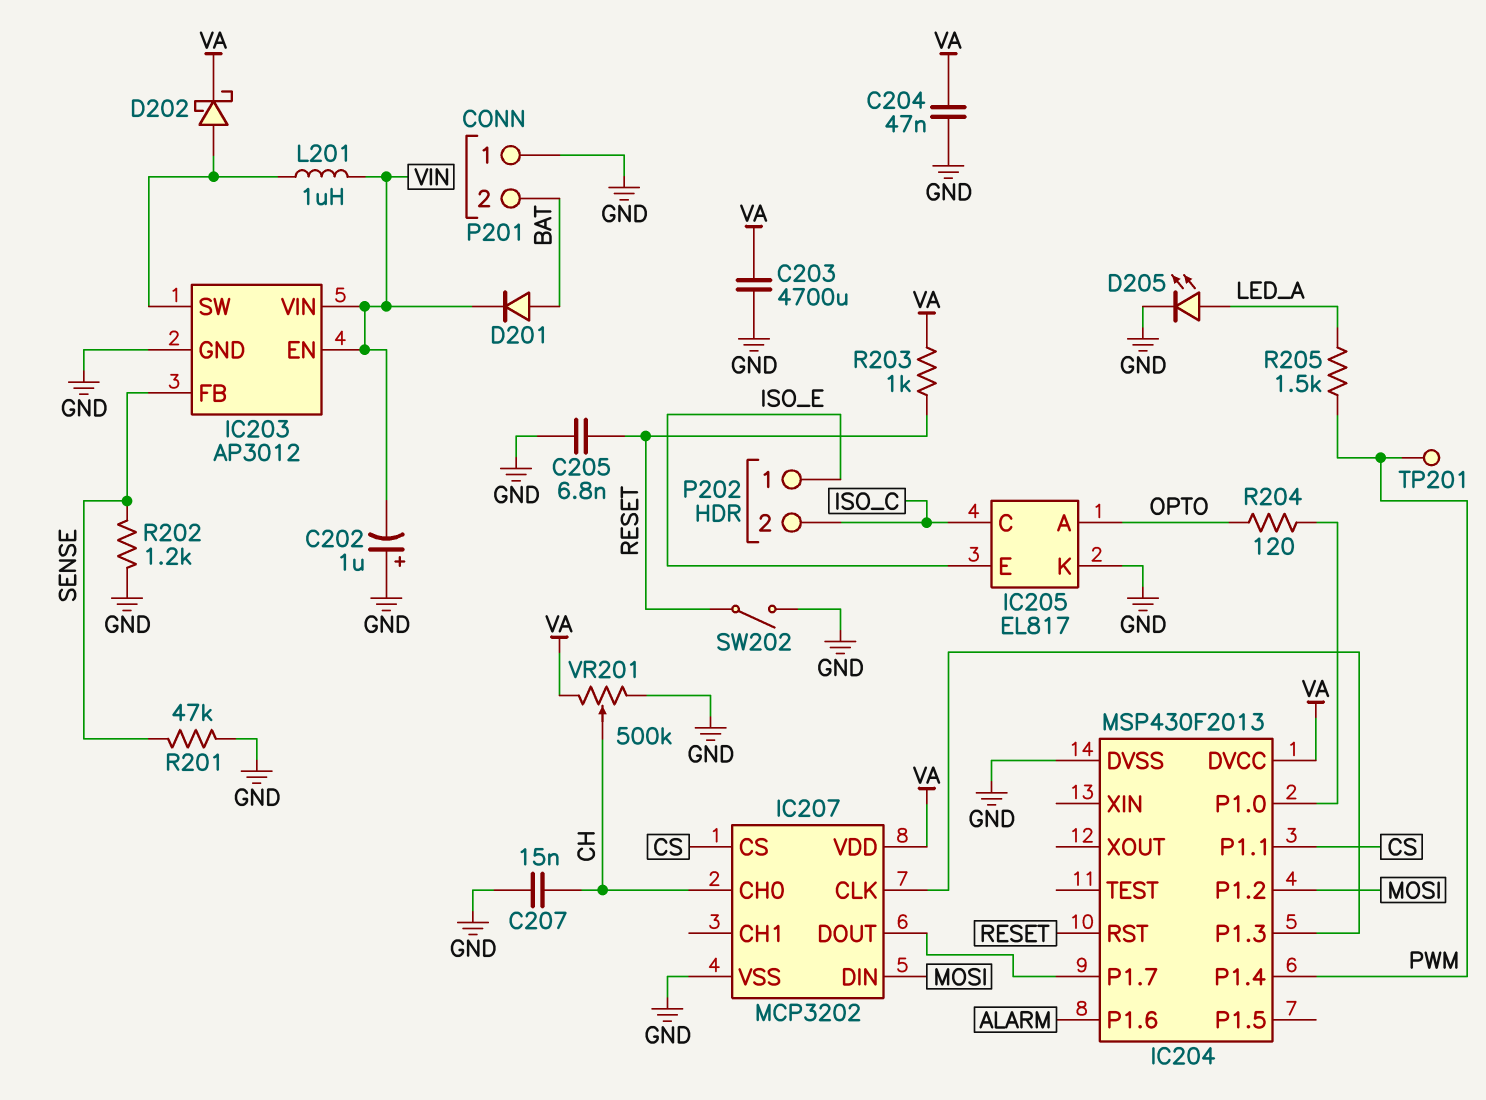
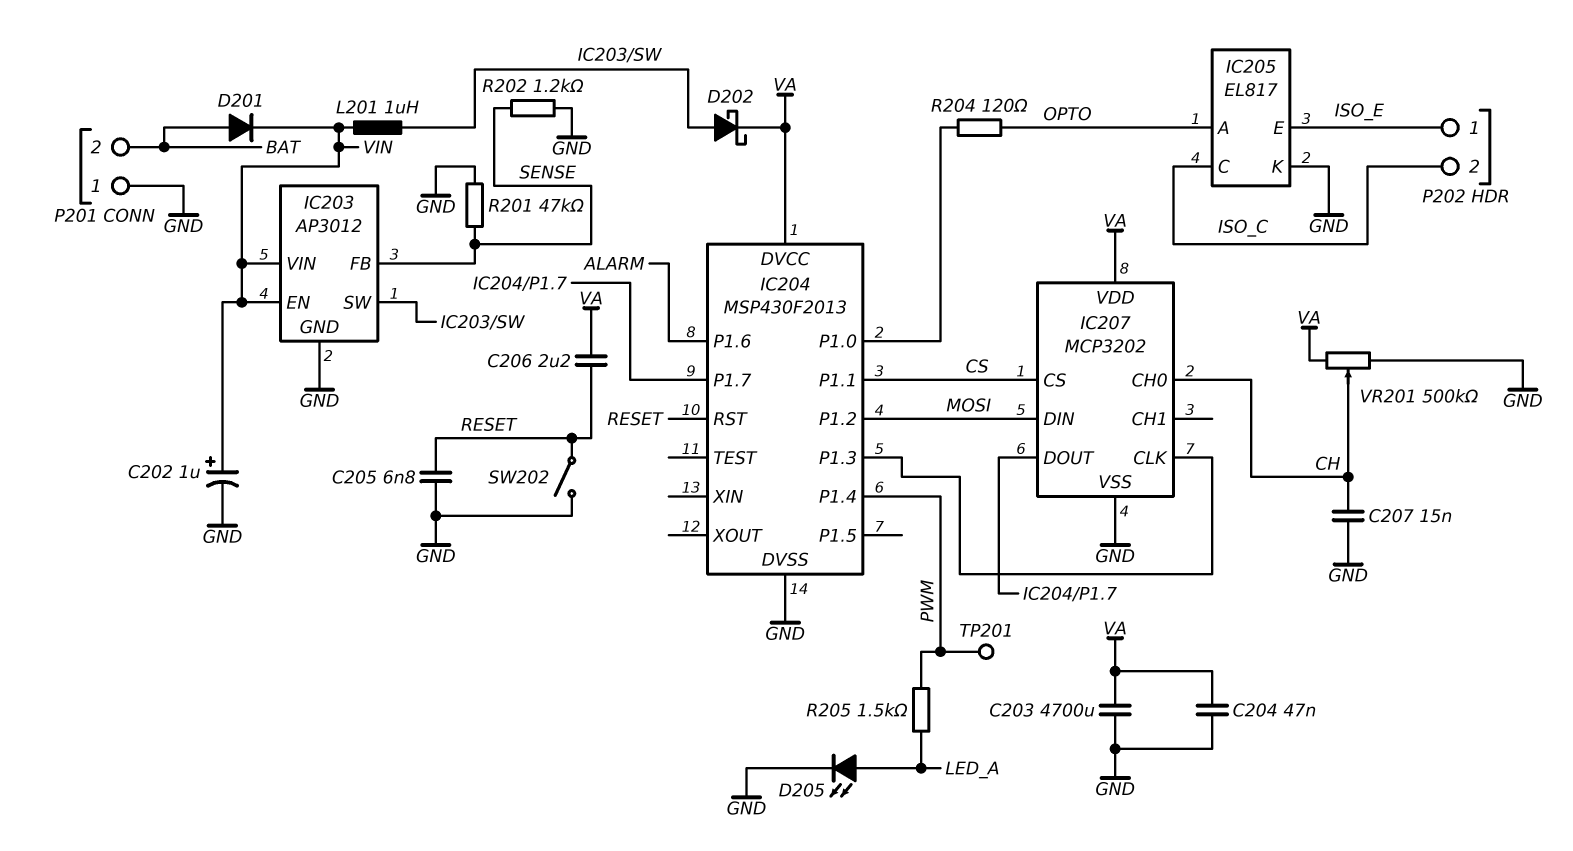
C202: 1uF (plus GND, minus VIN) -> 1uF (plus VIN, minus GND)
C206: none -> 2.2uF (RESET, VA)
R203: 1k (RESET, VA) -> none

